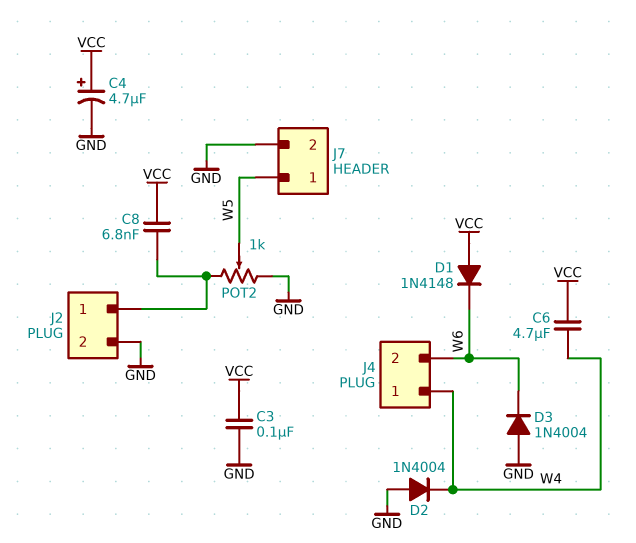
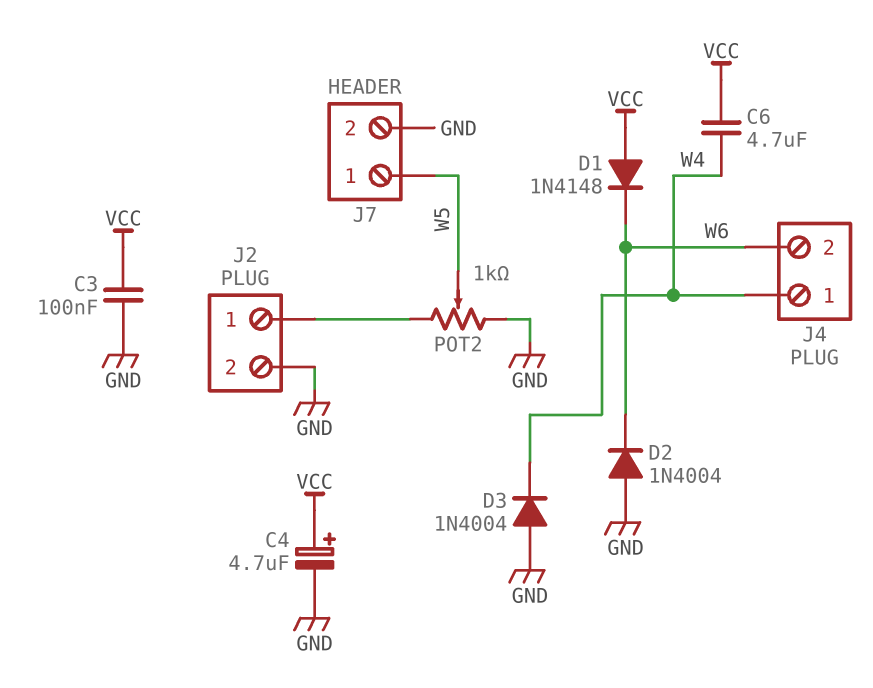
C8: 6.8nF (J2/1, VCC) -> none
D2: diode 1N4004 (A GND, K W4) -> diode 1N4004 (A GND, K W6)
D3: diode 1N4004 (A GND, K W6) -> diode 1N4004 (A GND, K W4)

